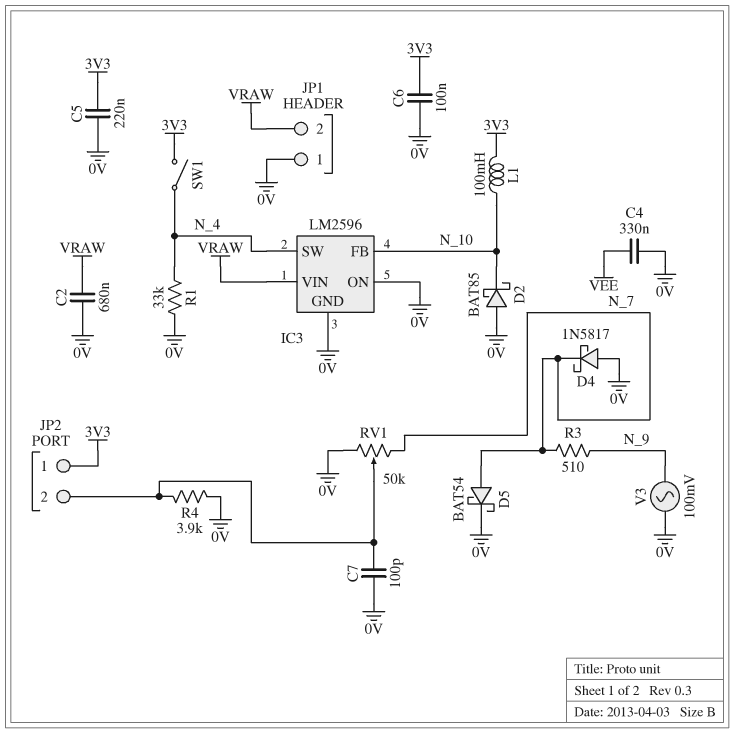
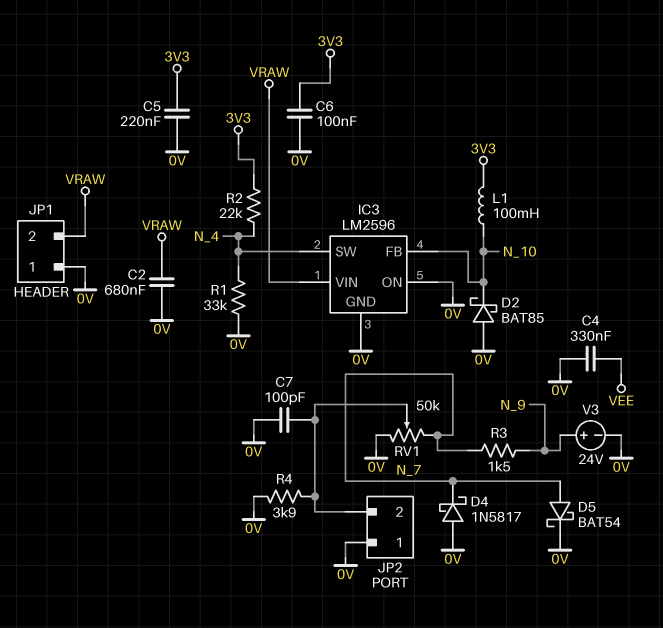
JP2 pin 1: 3V3 -> 0V
R2: none -> 22k (3V3, N_4)
R3: 510 (N_7, N_9) -> 1.5k (N_7, N_9)
SW1: switch (3V3, N_4) -> none
V3: AC 100mV (0V, N_9) -> 24V (plus N_9, minus 0V)

